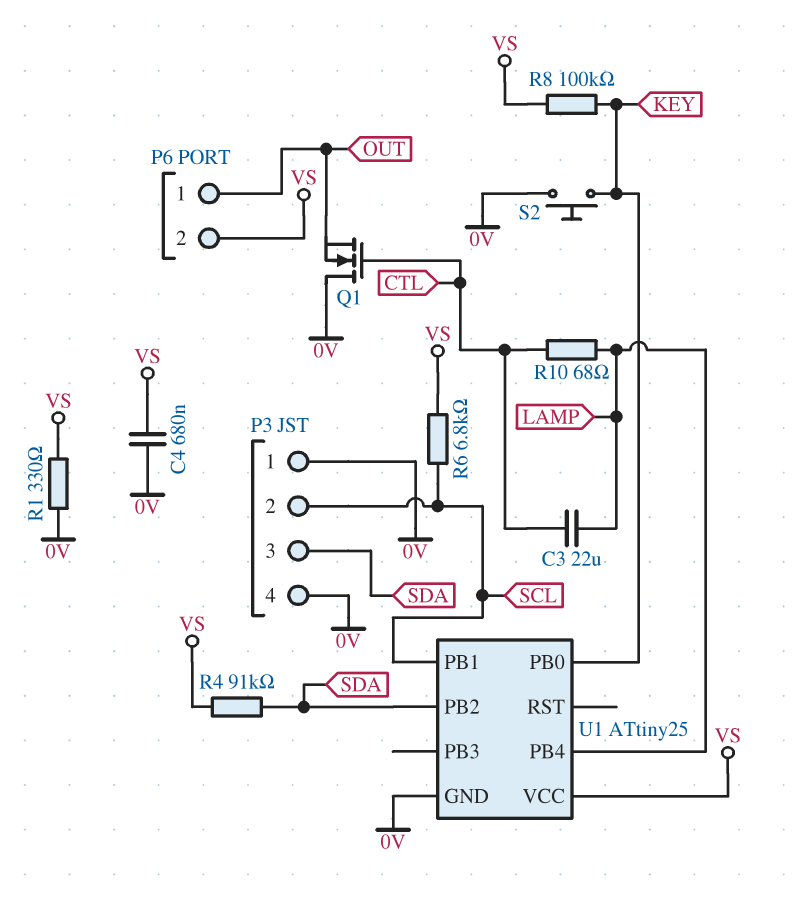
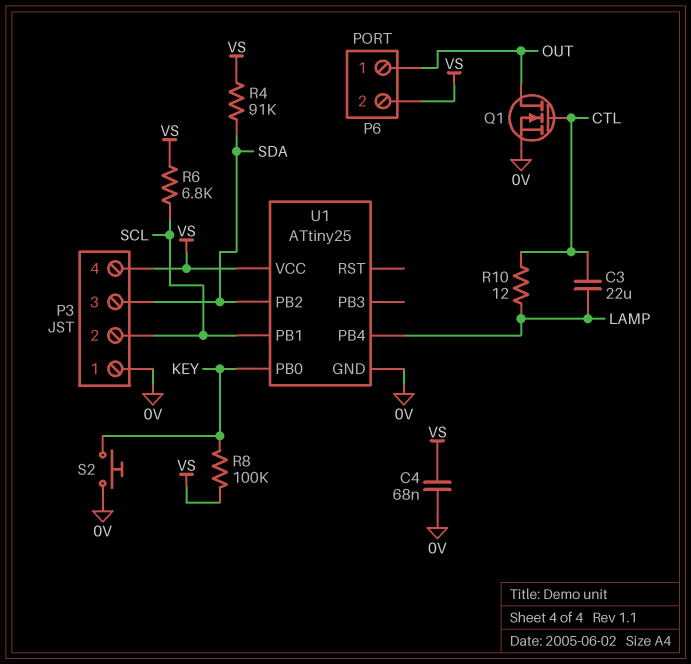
C4: 680nF (0V, VS) -> 68nF (0V, VS)
P3 pin 4: 0V -> VS
Q1: NMOS (G CTL, D 0V, S OUT) -> NMOS (G CTL, D OUT, S 0V)
R1: 330 (0V, VS) -> none
R10: 68 (CTL, LAMP) -> 12 (CTL, LAMP)

